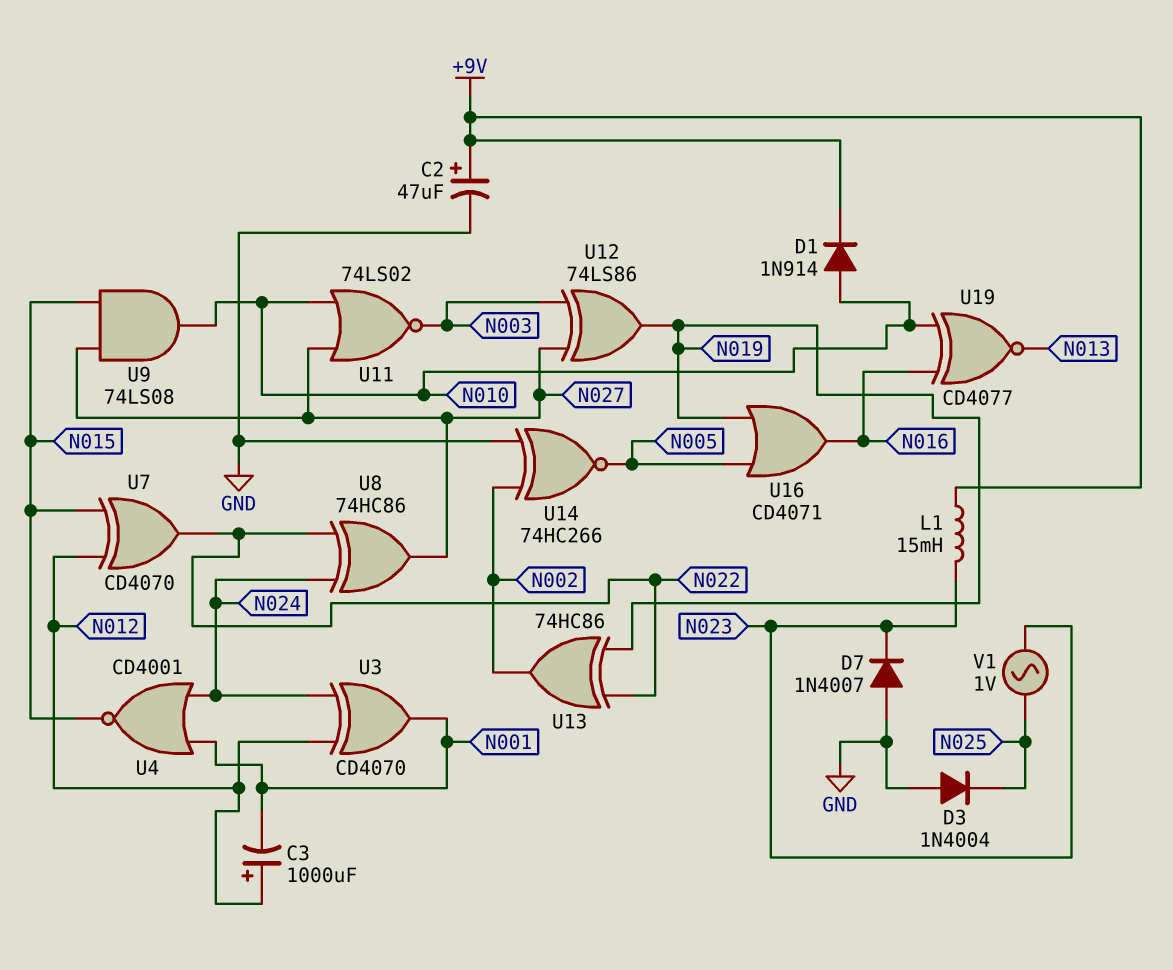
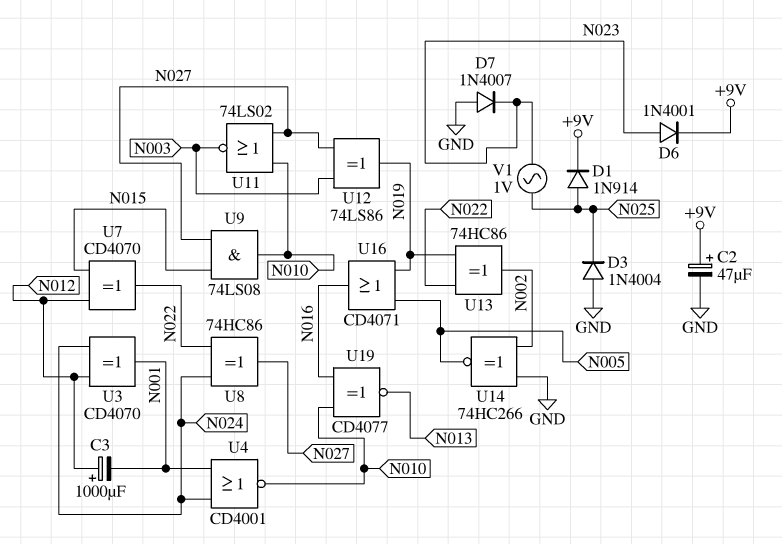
D1: diode 1N914 (A N010, K +9V) -> diode 1N914 (A N025, K +9V)
D6: none -> diode 1N4001 (A N023, K +9V)
L1: 15mH (+9V, N023) -> none
U4: NOR CD4001 (in N001, in N024, out N015) -> NOR CD4001 (in N001, in N024, out N010)

